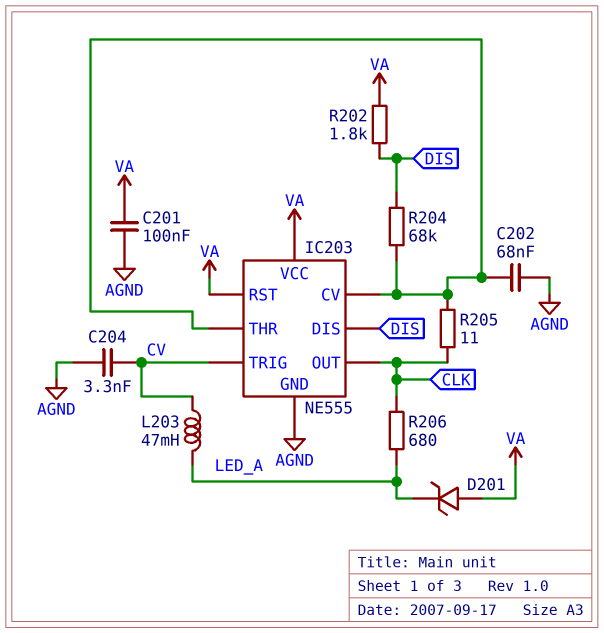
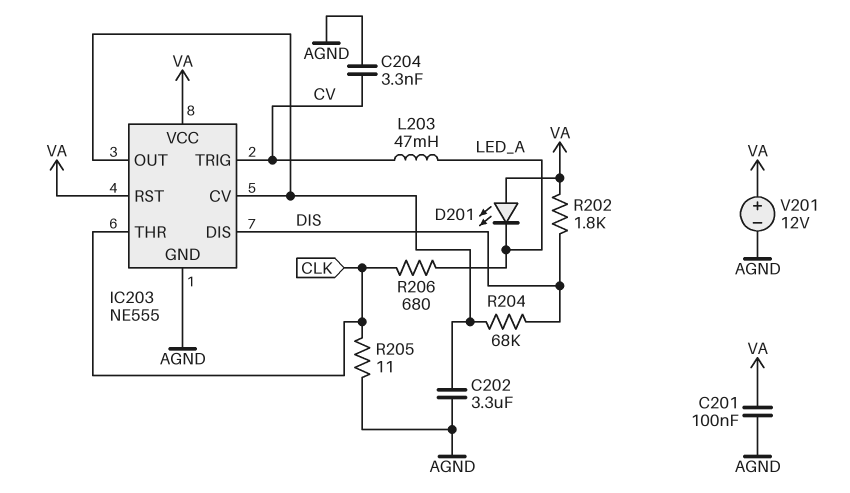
C202: 68nF (AGND, IC203/CV) -> 3.3uF (AGND, IC203/CV)
D201: zener (A VA, K LED_A) -> LED (A VA, K LED_A)
IC203 pin OUT: CLK -> IC203/CV
IC203 pin THR: IC203/CV -> CLK
R205: 11 (CLK, IC203/CV) -> 11 (AGND, CLK)
V201: none -> 12V (plus VA, minus AGND)

